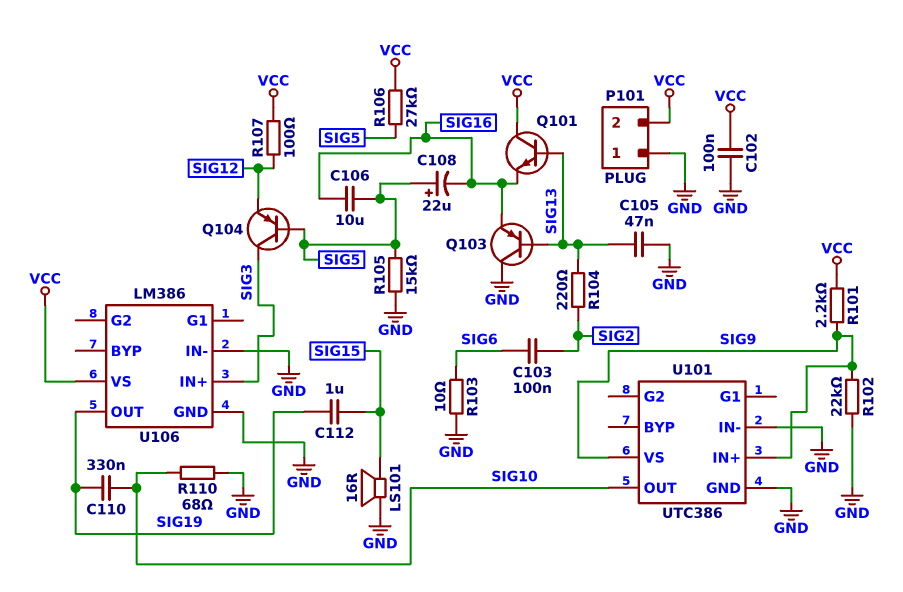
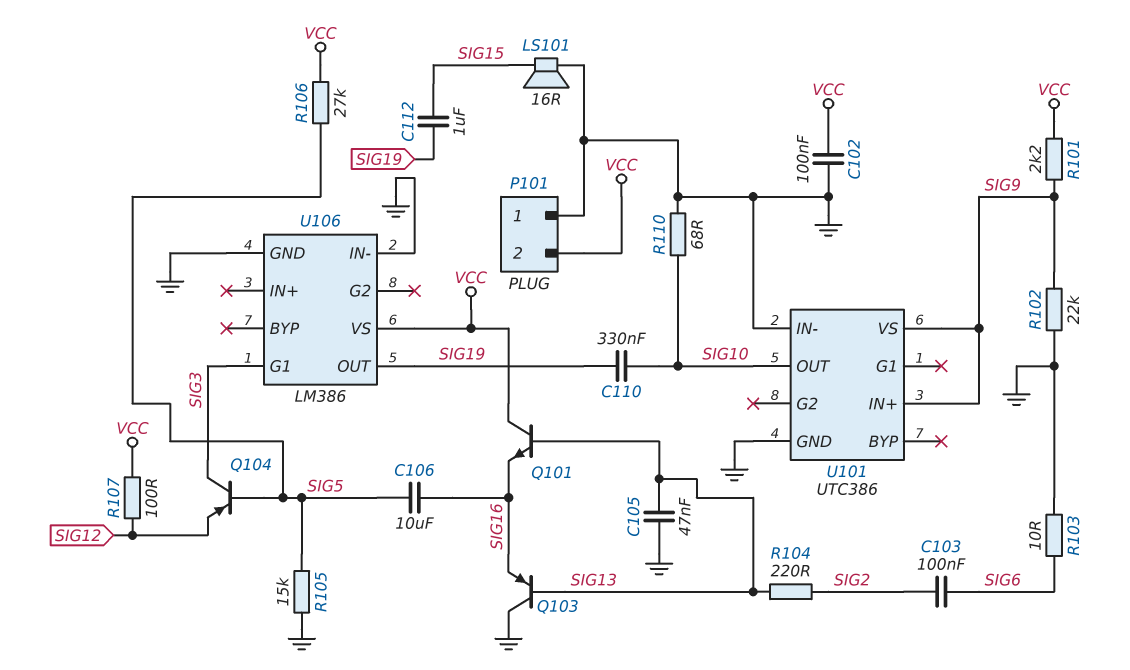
C108: 22uF (plus SIG5, minus SIG16) -> none
U106 pin G1: none -> SIG3
U106 pin IN+: SIG3 -> none

